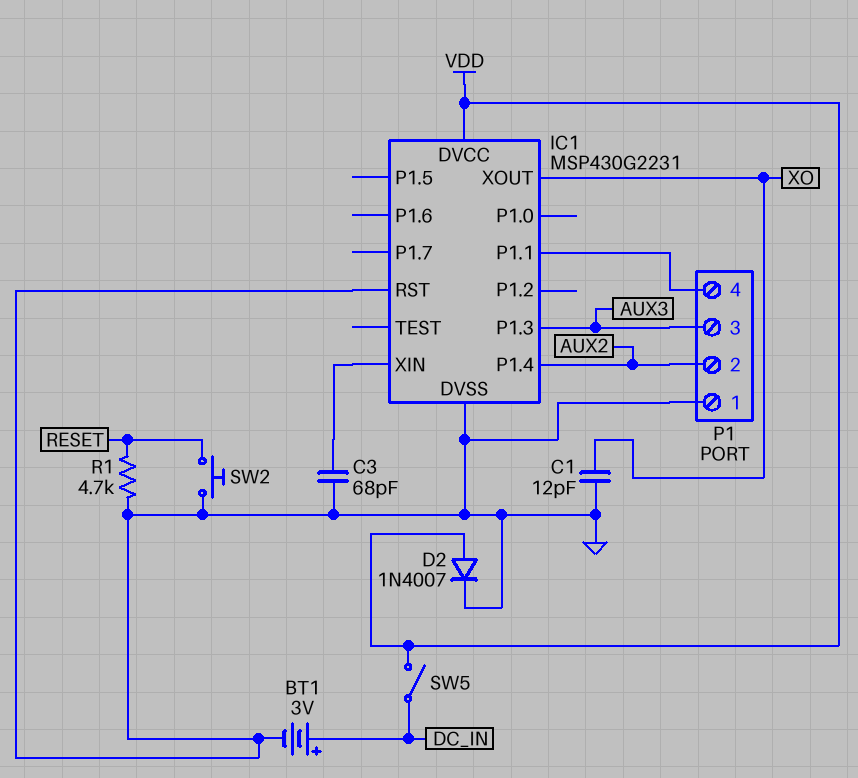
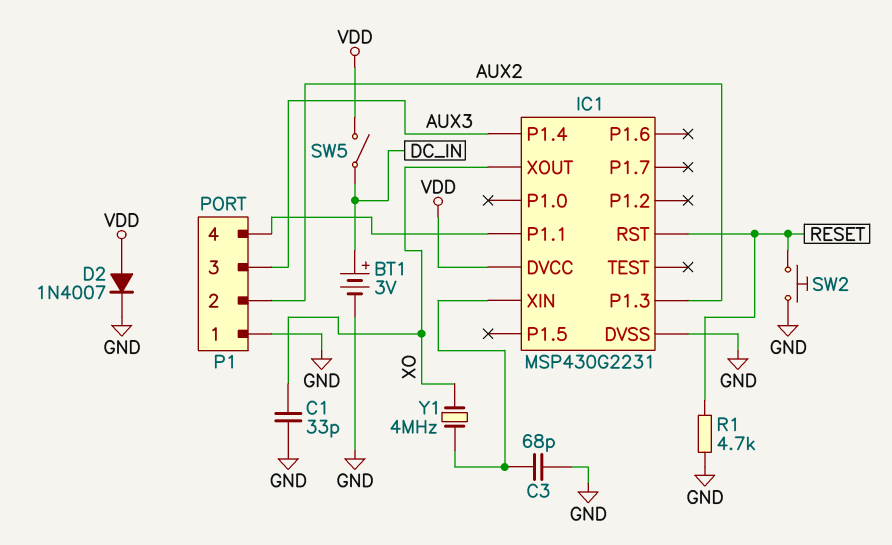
C1: 12pF (GND, XO) -> 33pF (GND, XO)
IC1 pin P1.3: AUX3 -> AUX2
IC1 pin P1.4: AUX2 -> AUX3
IC1 pin RST: GND -> RESET
Y1: none -> 4MHz (IC1/XIN, XO)

